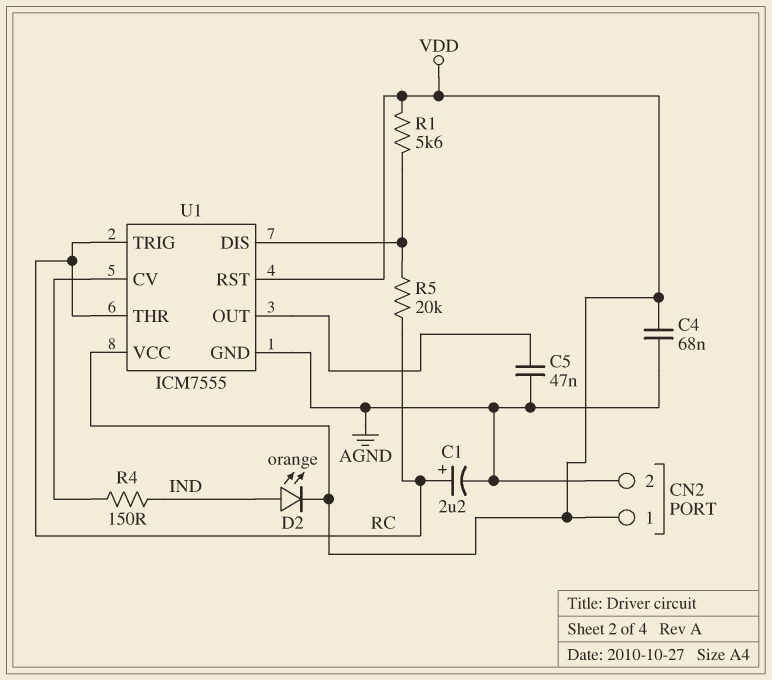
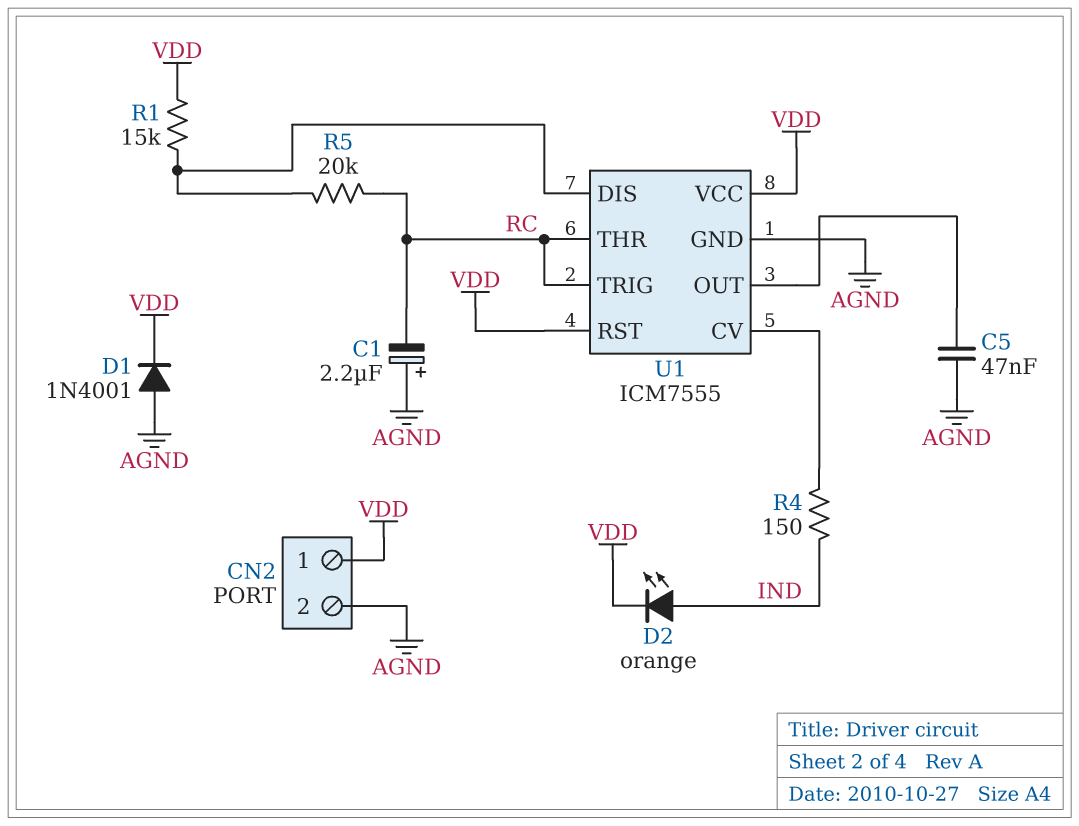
C1: 2.2uF (plus RC, minus AGND) -> 2.2uF (plus AGND, minus RC)
C4: 68nF (AGND, VDD) -> none
D1: none -> diode 1N4001 (A AGND, K VDD)
R1: 5.6k (U1/DIS, VDD) -> 15k (U1/DIS, VDD)

